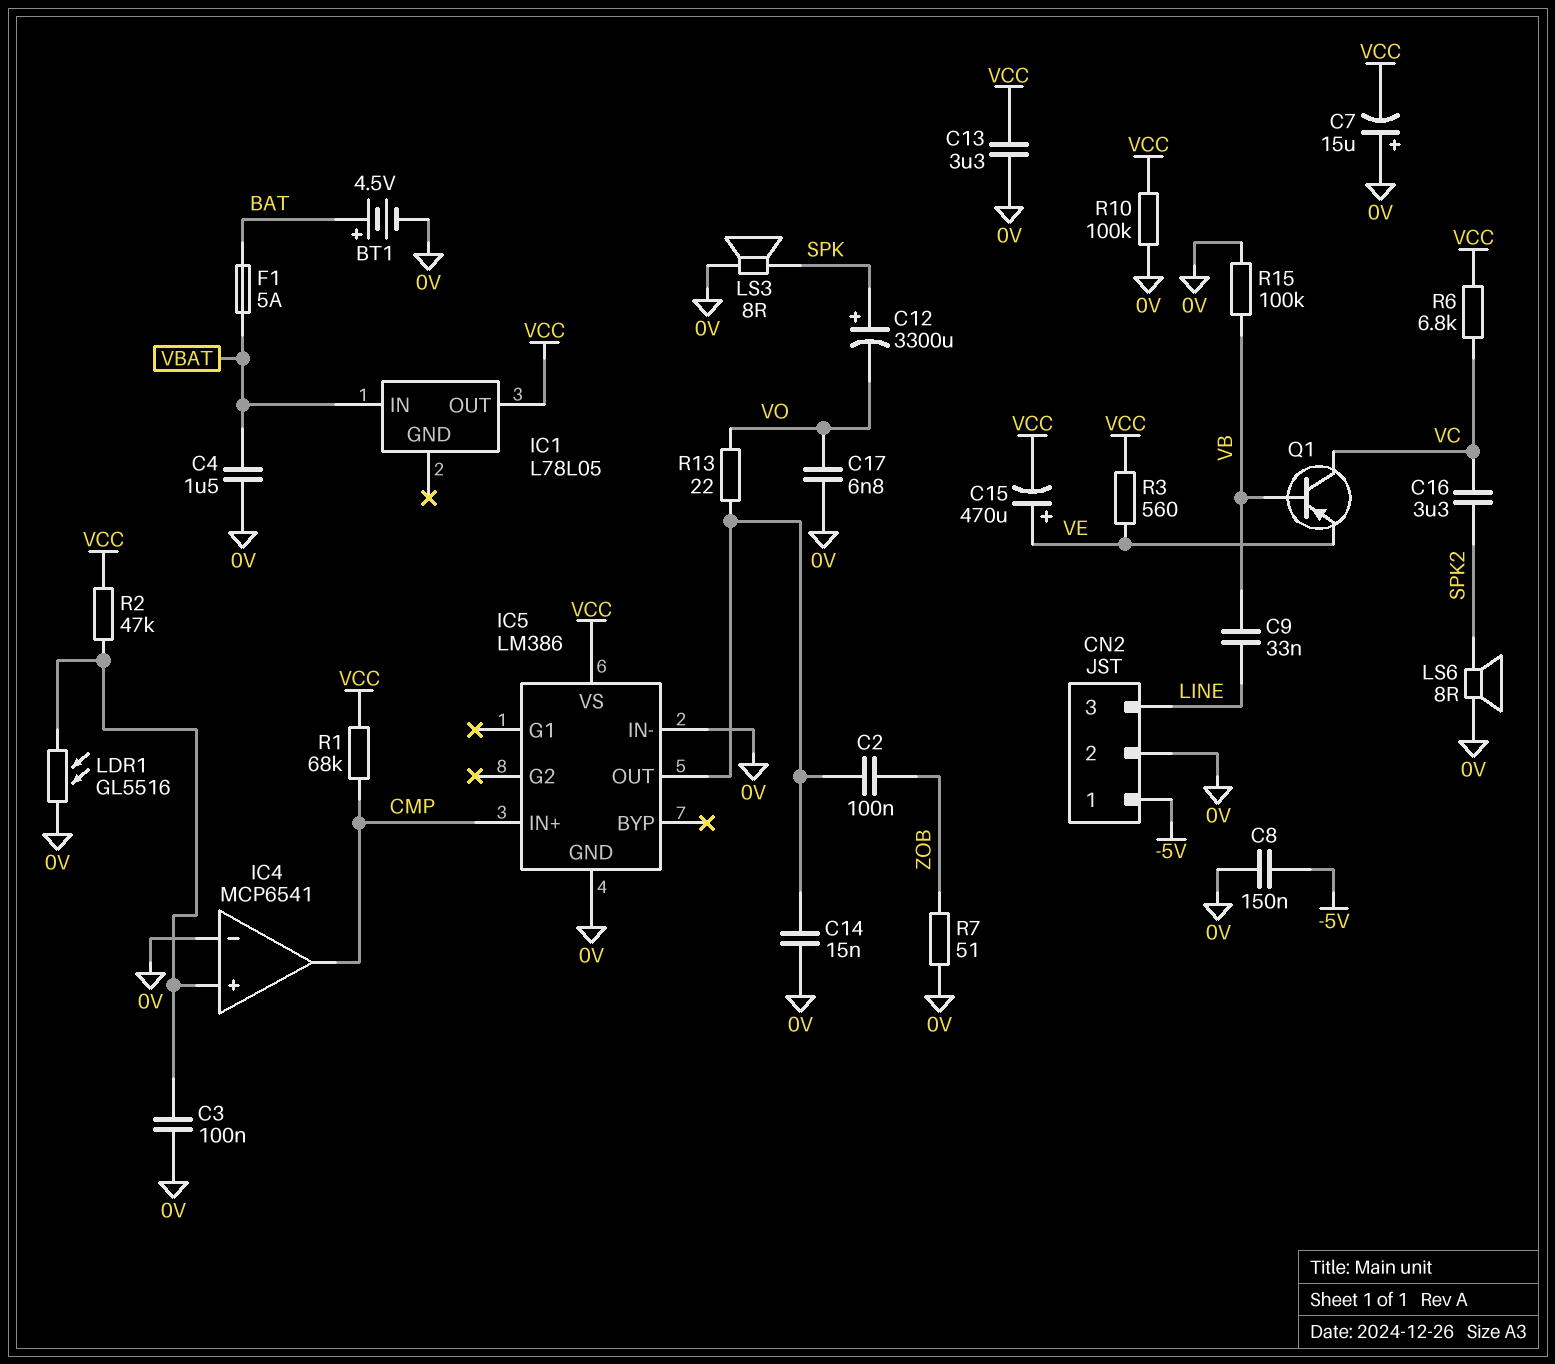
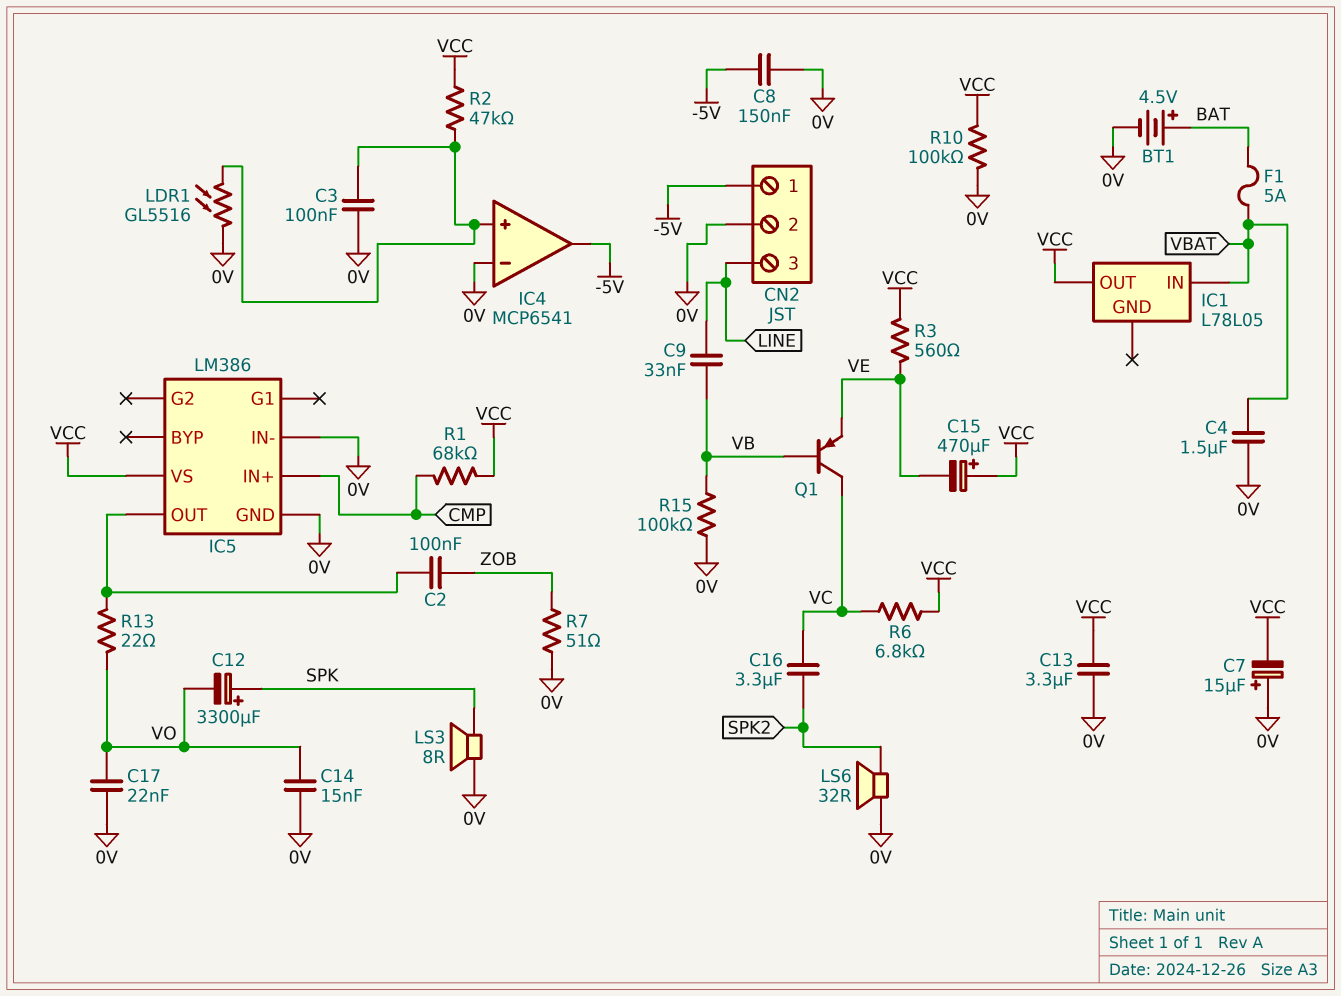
C14: 15nF (0V, IC5/OUT) -> 15nF (0V, VO)
C15: 470uF (plus VE, minus VCC) -> 470uF (plus VCC, minus VE)
C17: 6.8nF (0V, VO) -> 22nF (0V, VO)
IC4 pin out: CMP -> -5V
LS6: speaker 8R (0V, SPK2) -> speaker 32R (0V, SPK2)

